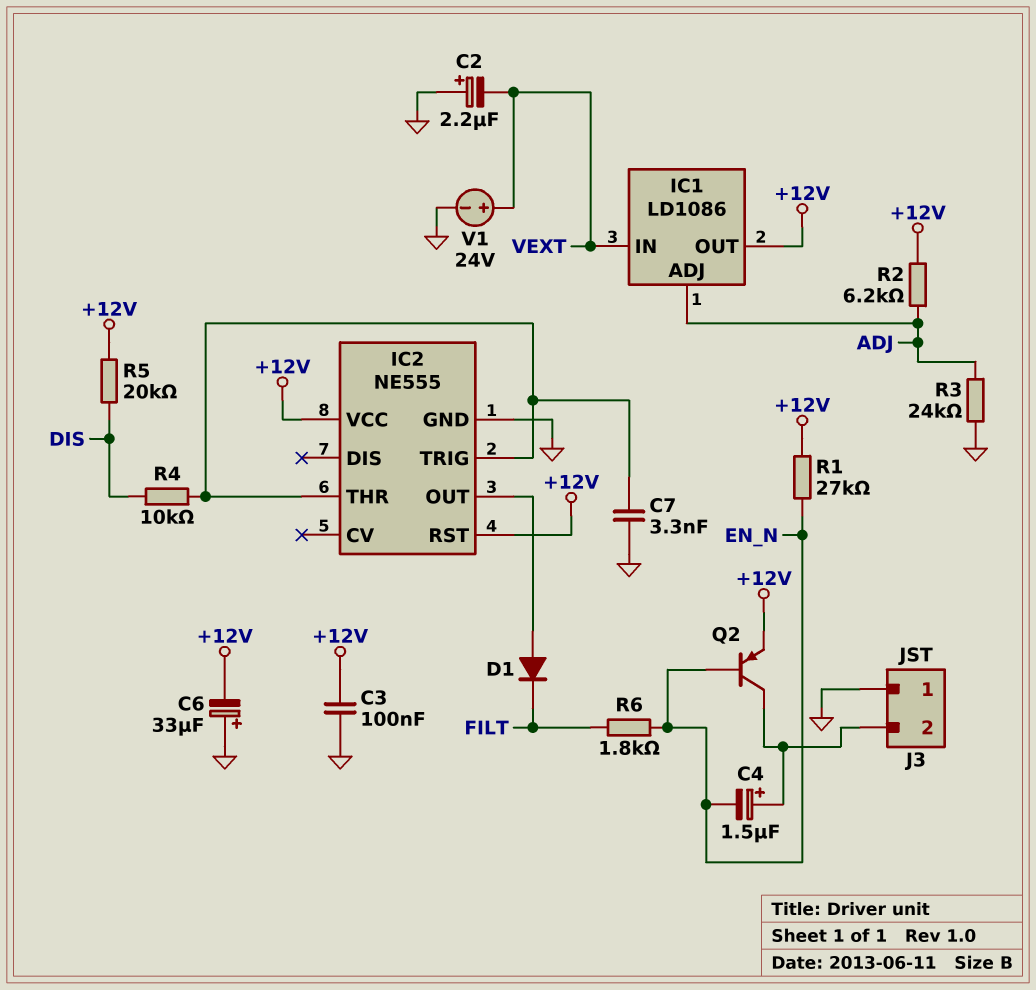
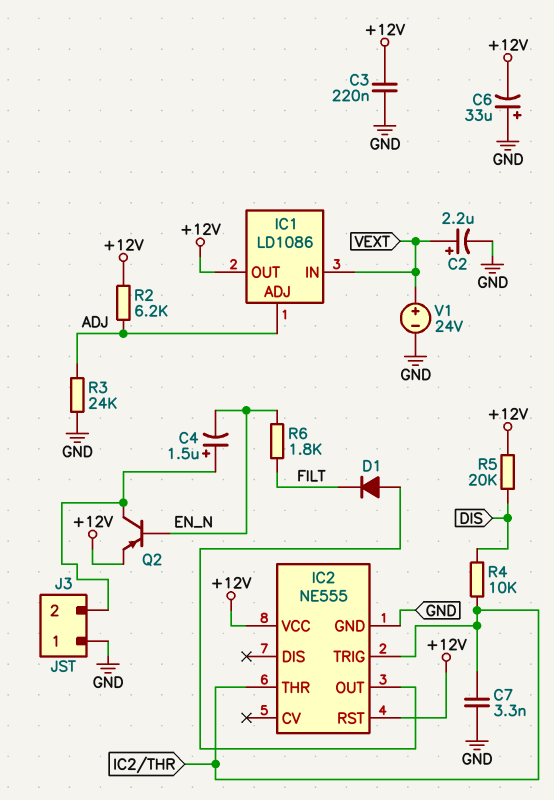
C2: 2.2uF (plus GND, minus VEXT) -> 2.2uF (plus VEXT, minus GND)
C3: 100nF (+12V, GND) -> 220nF (+12V, GND)
R1: 27k (+12V, EN_N) -> none

